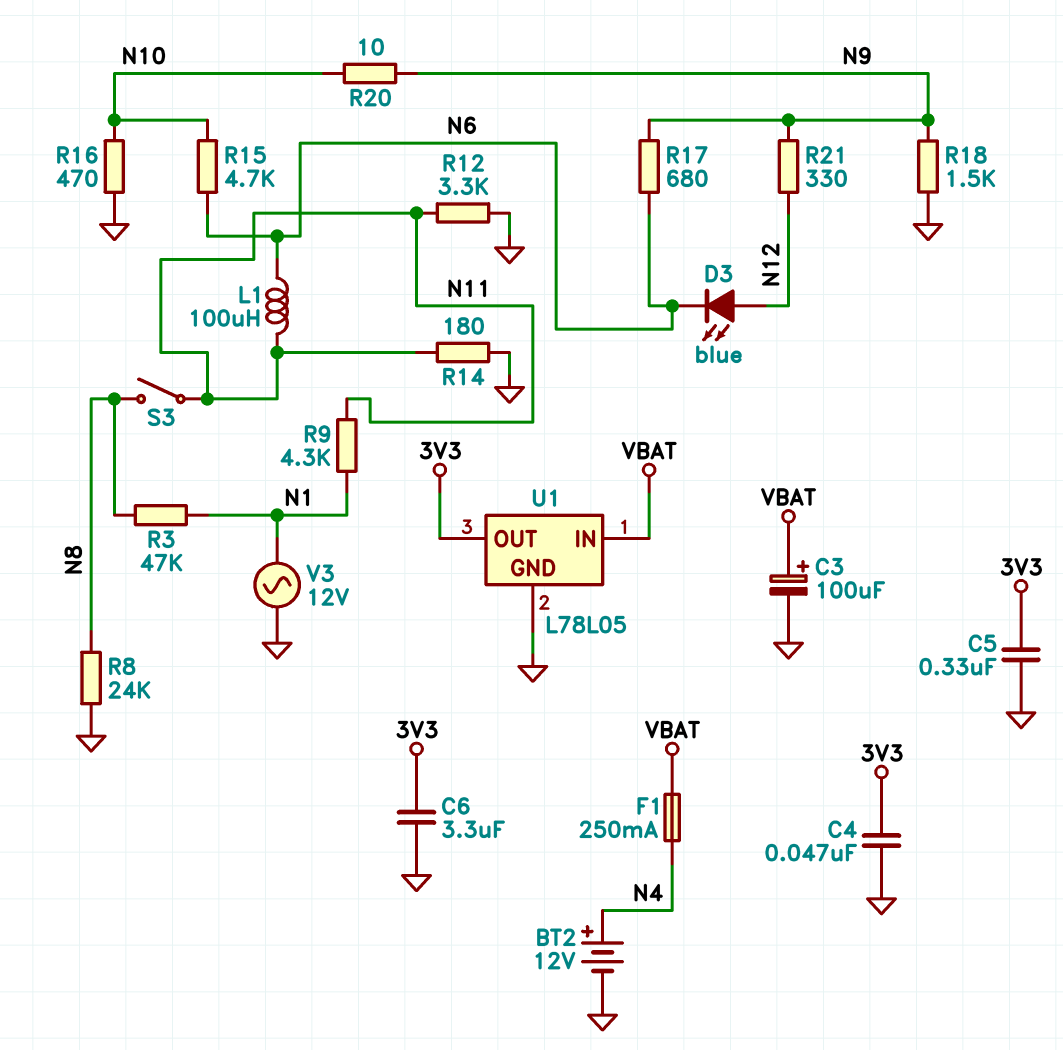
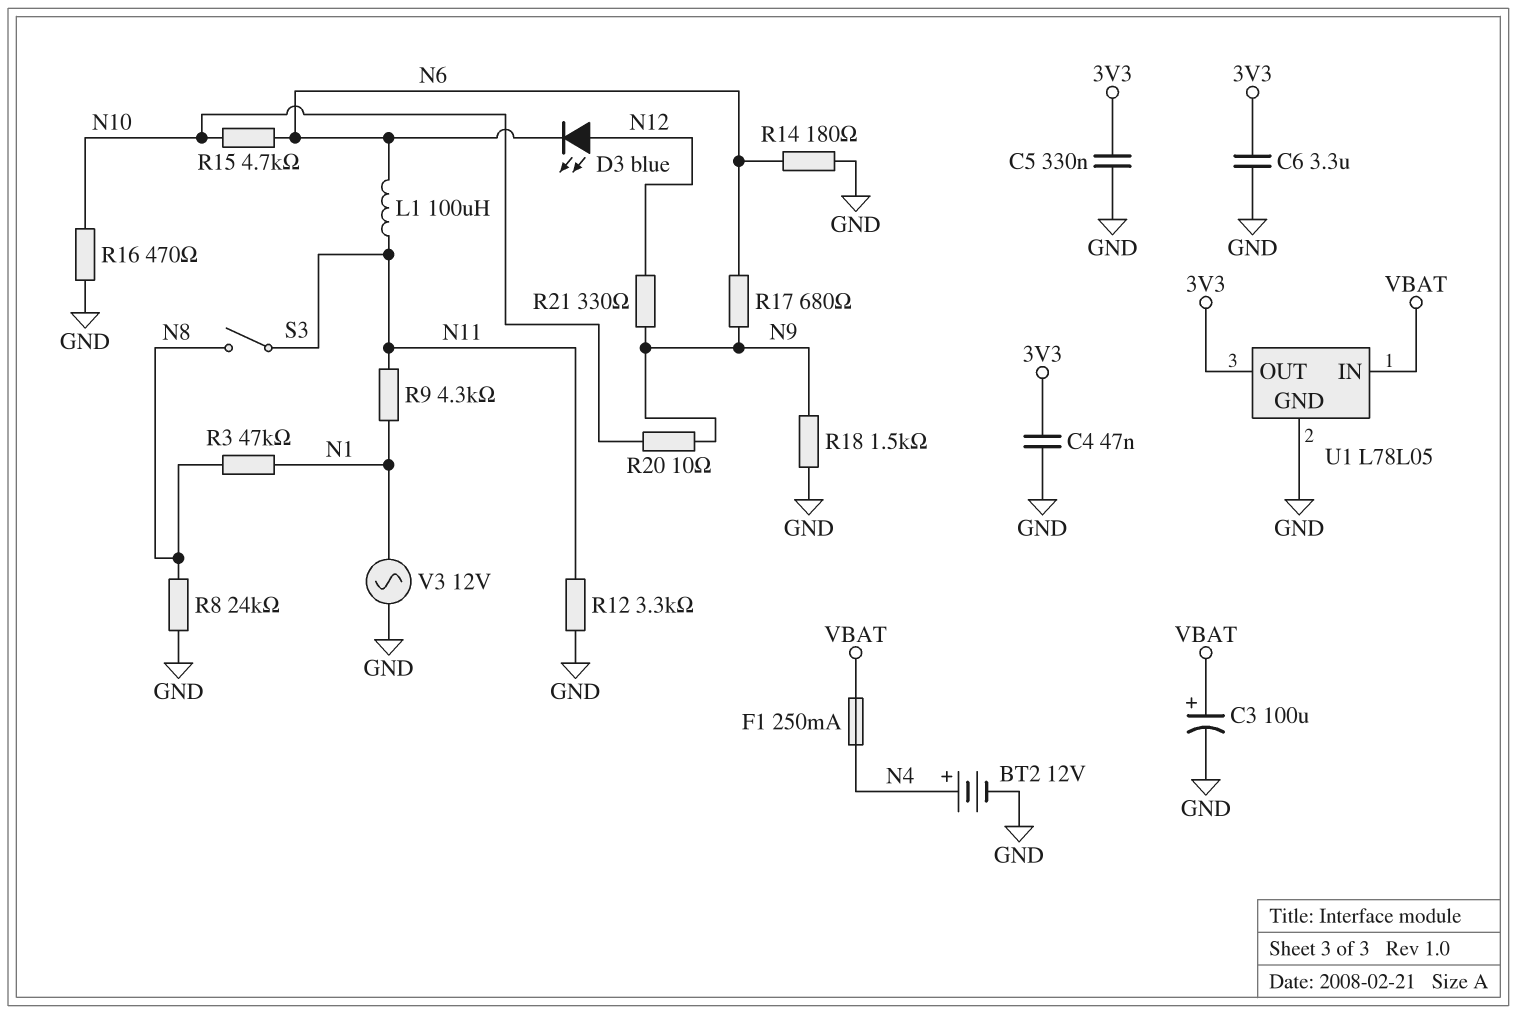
R14: 180 (GND, N11) -> 180 (GND, N6)

